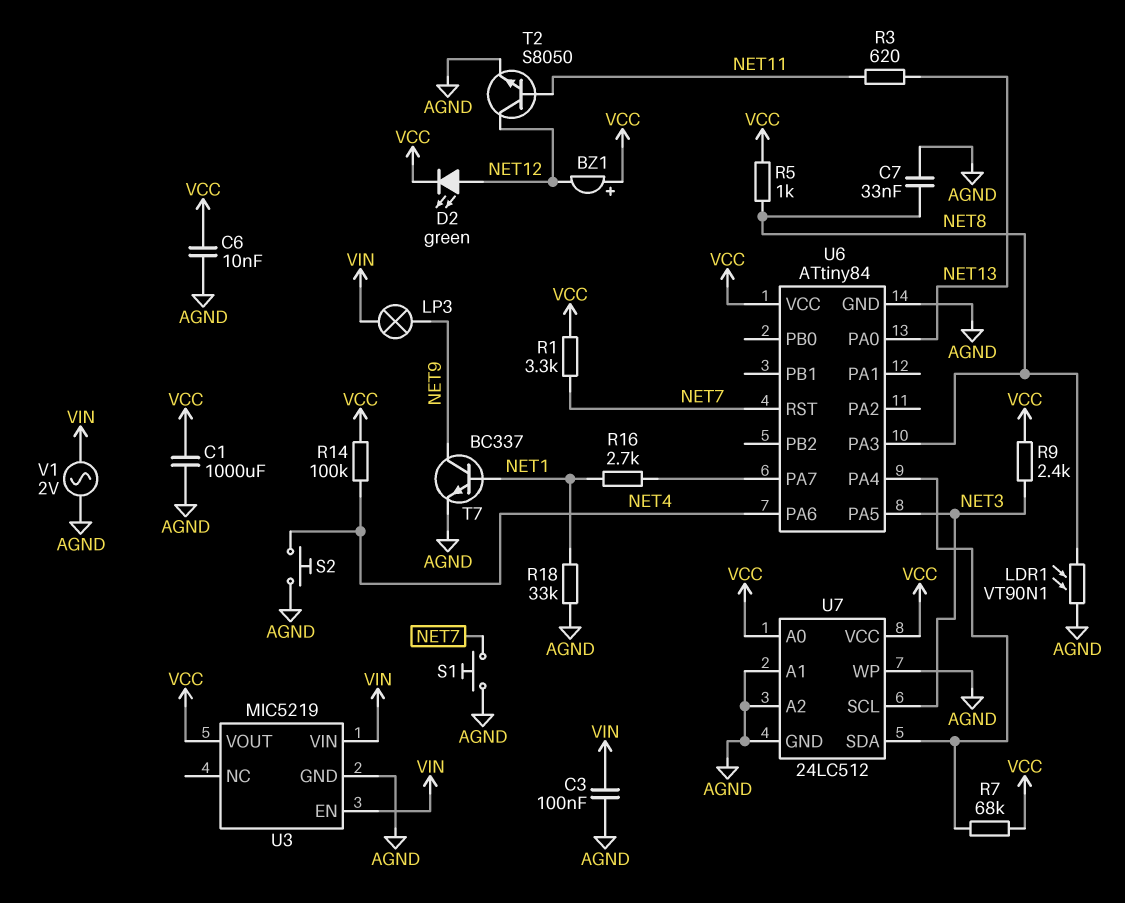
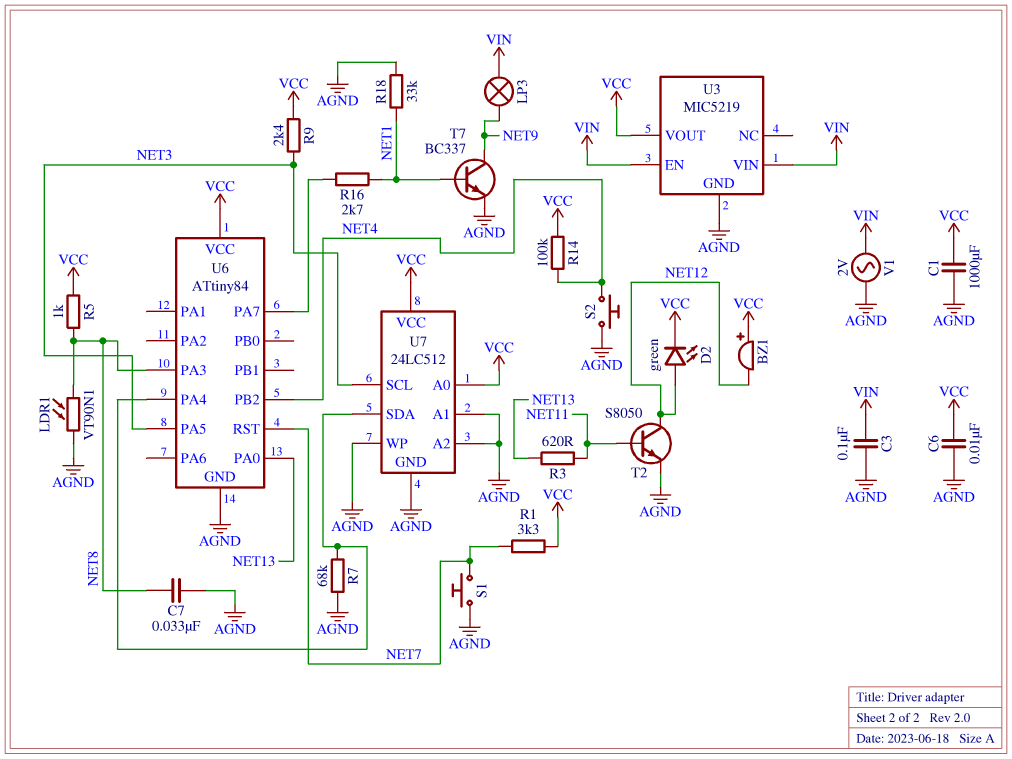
R7: 68k (U6/PA4, VCC) -> 68k (AGND, U6/PA4)
U6 pin PA6: NET4 -> none
U6 pin PB2: none -> NET4

